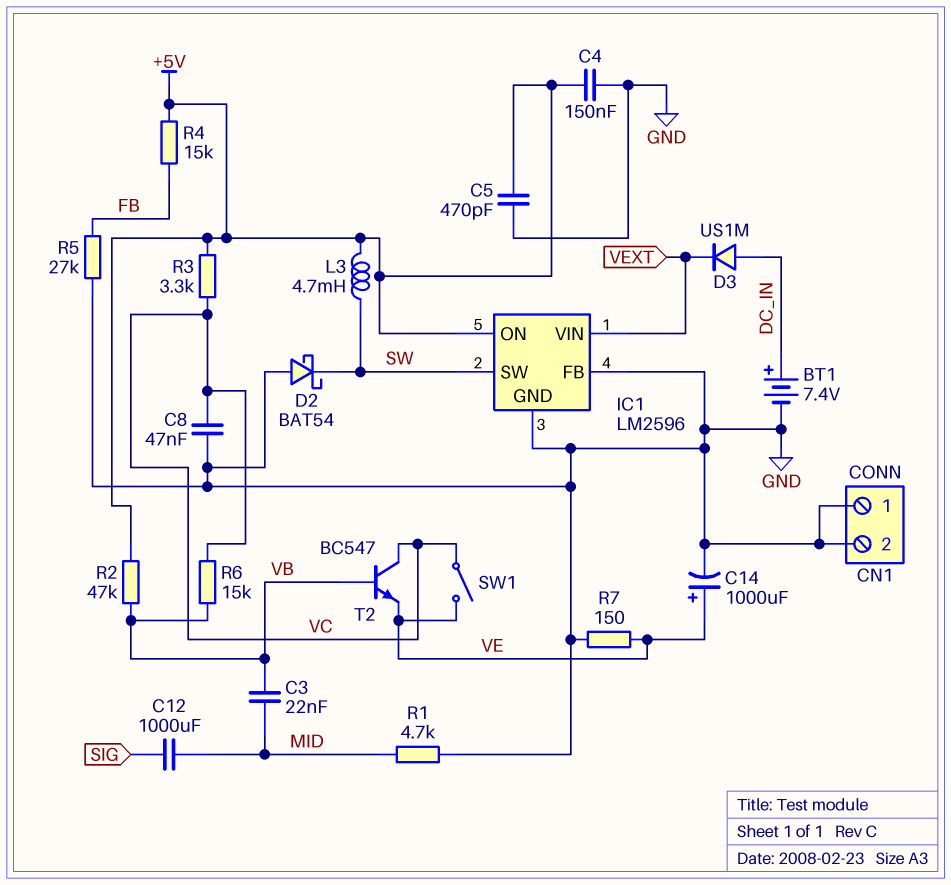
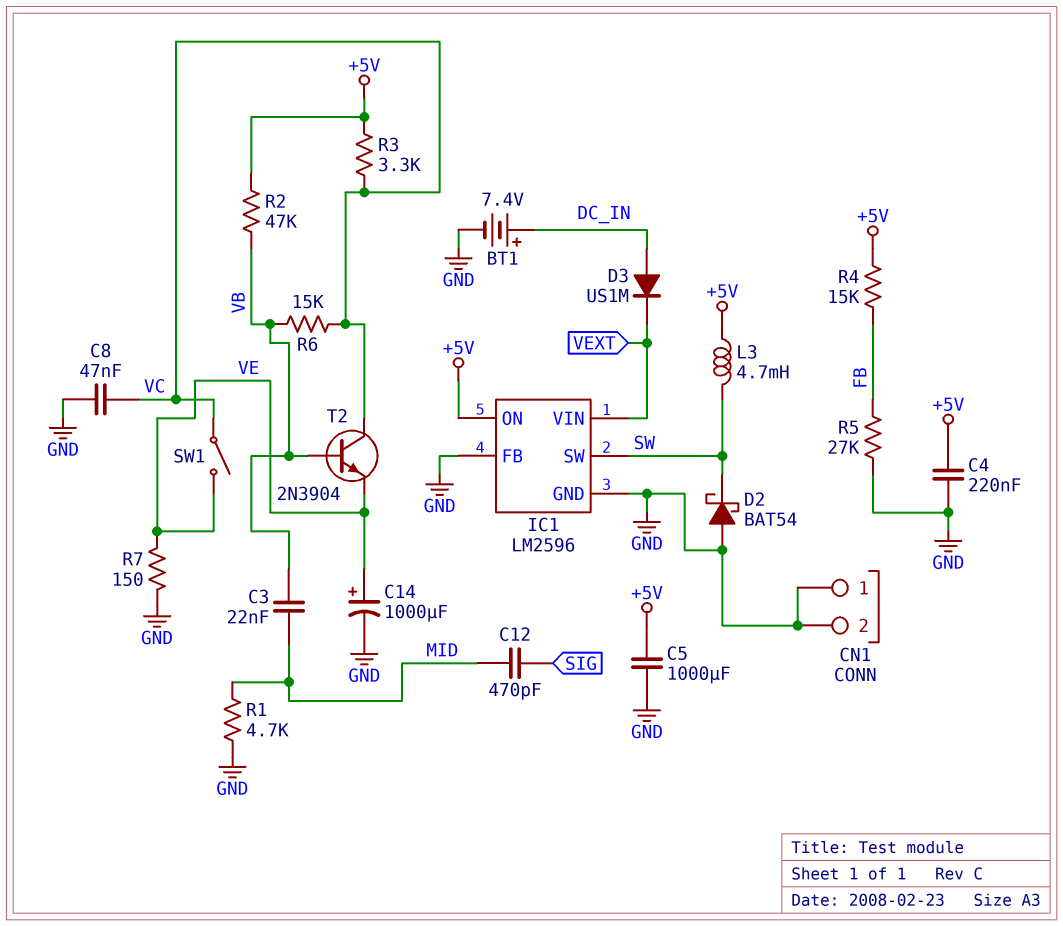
C4: 150nF (+5V, GND) -> 220nF (+5V, GND)
C5: 470pF (+5V, GND) -> 1000uF (+5V, GND)
C12: 1000uF (MID, SIG) -> 470pF (MID, SIG)
T2: NPN BC547 (B VB, C VC, E VE) -> NPN 2N3904 (B VB, C VC, E VE)

